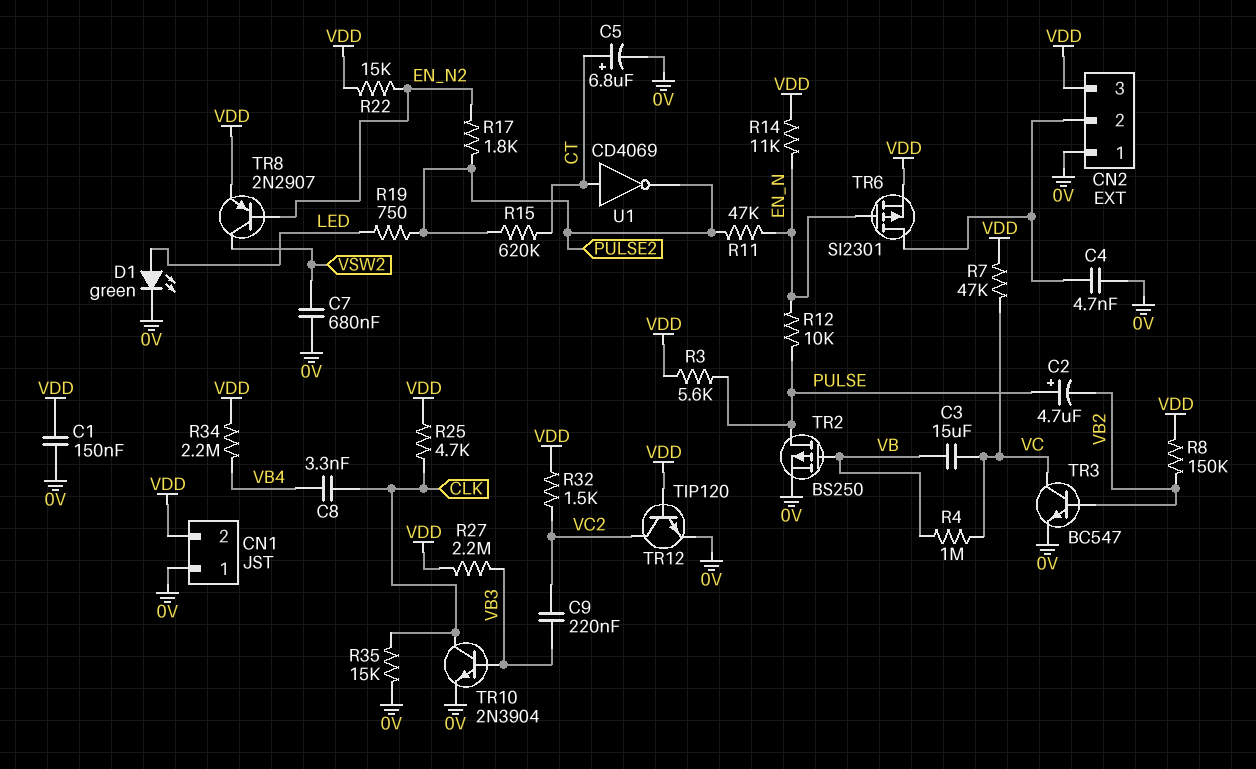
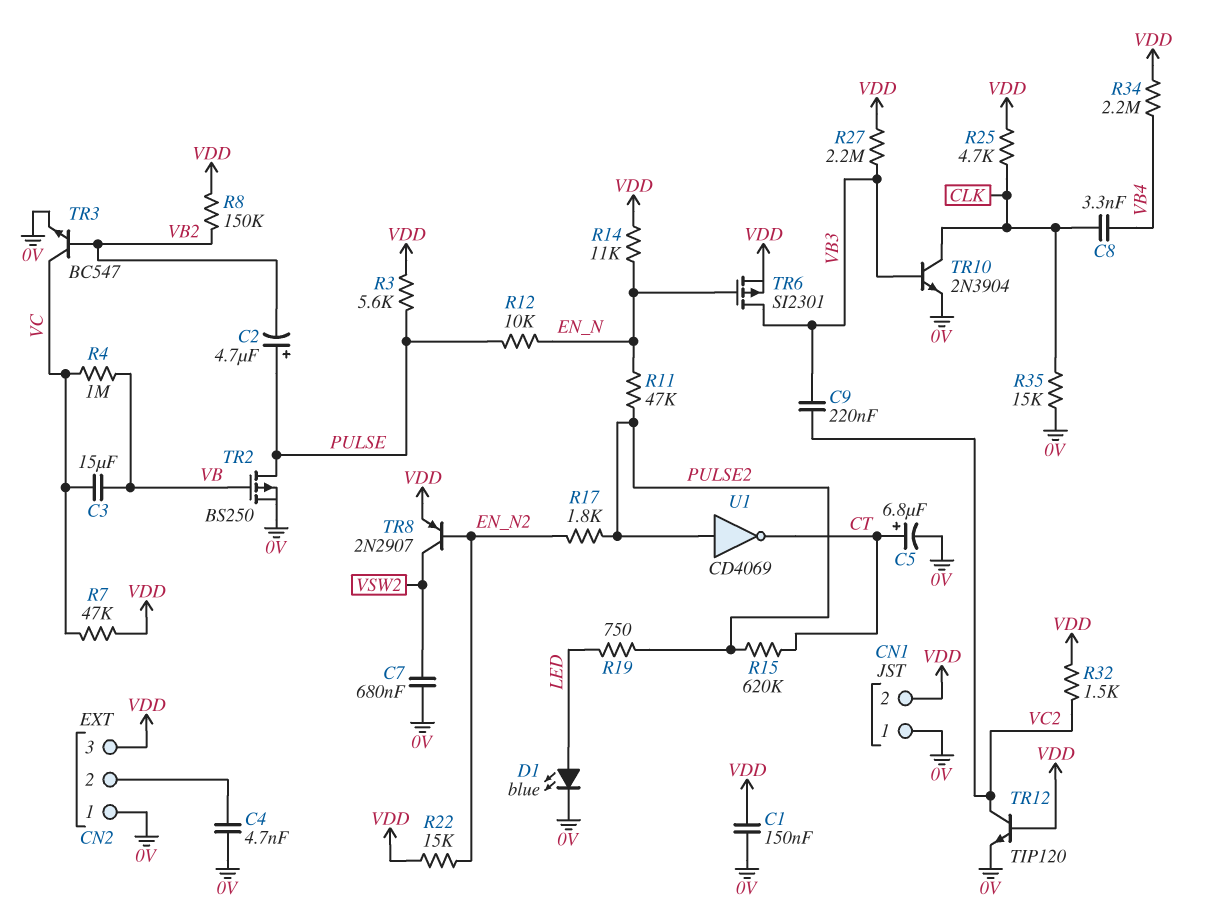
D1: LED green (A LED, K 0V) -> LED blue (A LED, K 0V)
TR6: PMOS SI2301 (G EN_N, D CN2/2, S VDD) -> PMOS SI2301 (G EN_N, D VB3, S VDD)
U1: NOT CD4069 (in CT, out PULSE2) -> NOT CD4069 (in PULSE2, out CT)

